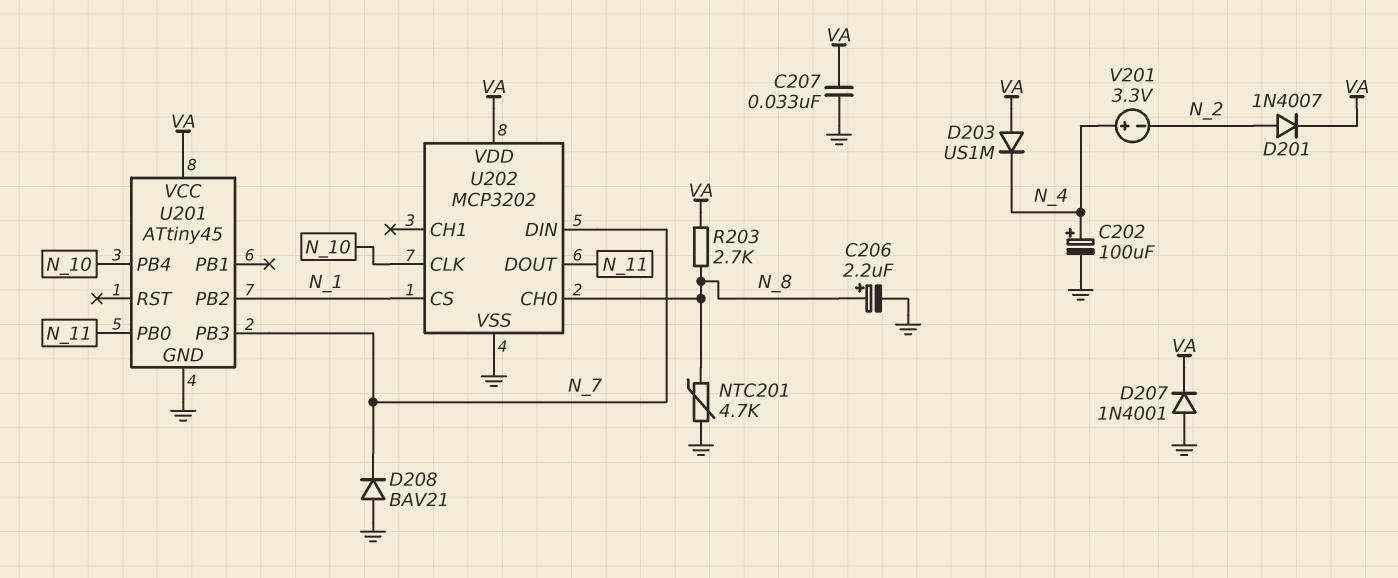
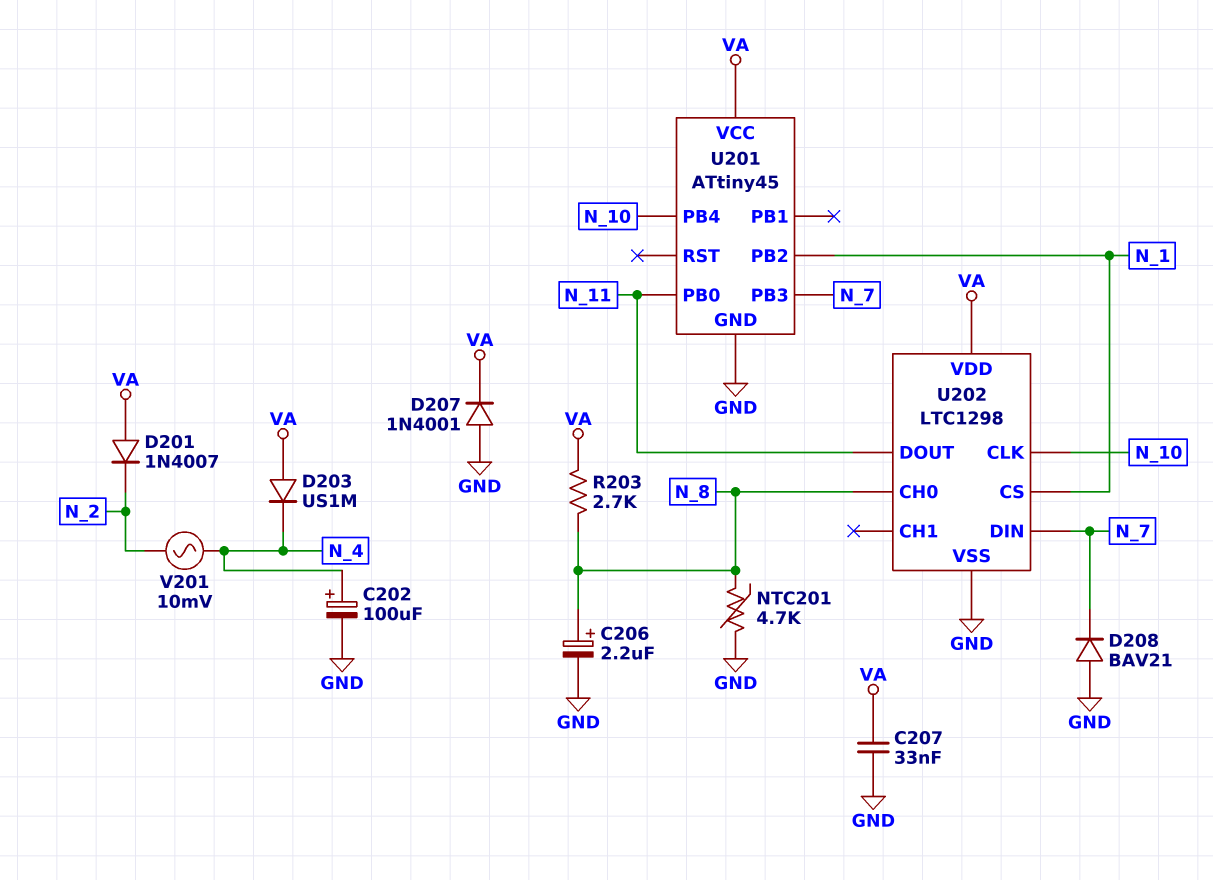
D201: diode 1N4007 (A N_2, K VA) -> diode 1N4007 (A VA, K N_2)
U202: MCP3202 -> LTC1298
V201: 3.3V (plus N_4, minus N_2) -> AC 10mV (N_2, N_4)

